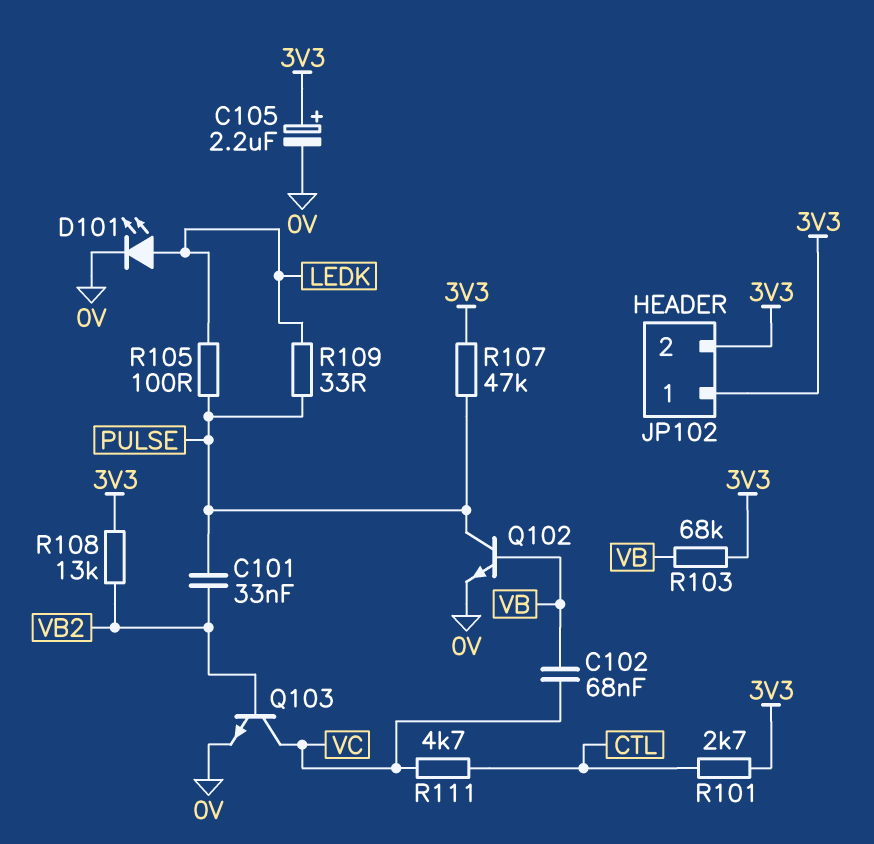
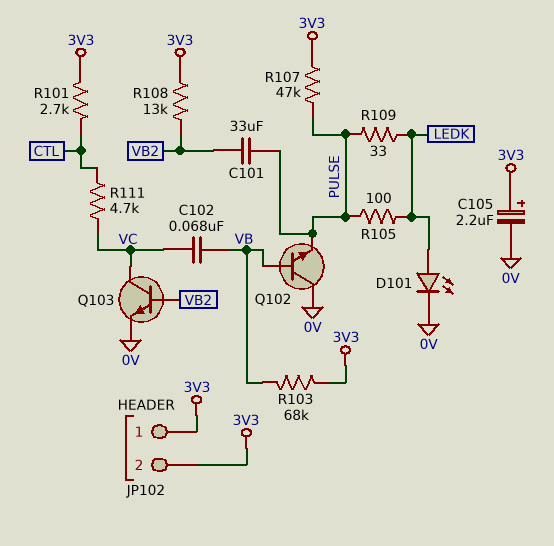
C101: 33nF (PULSE, VB2) -> 33uF (PULSE, VB2)
Q102: NPN (B VB, C PULSE, E 0V) -> NPN (B VB, C 0V, E PULSE)

